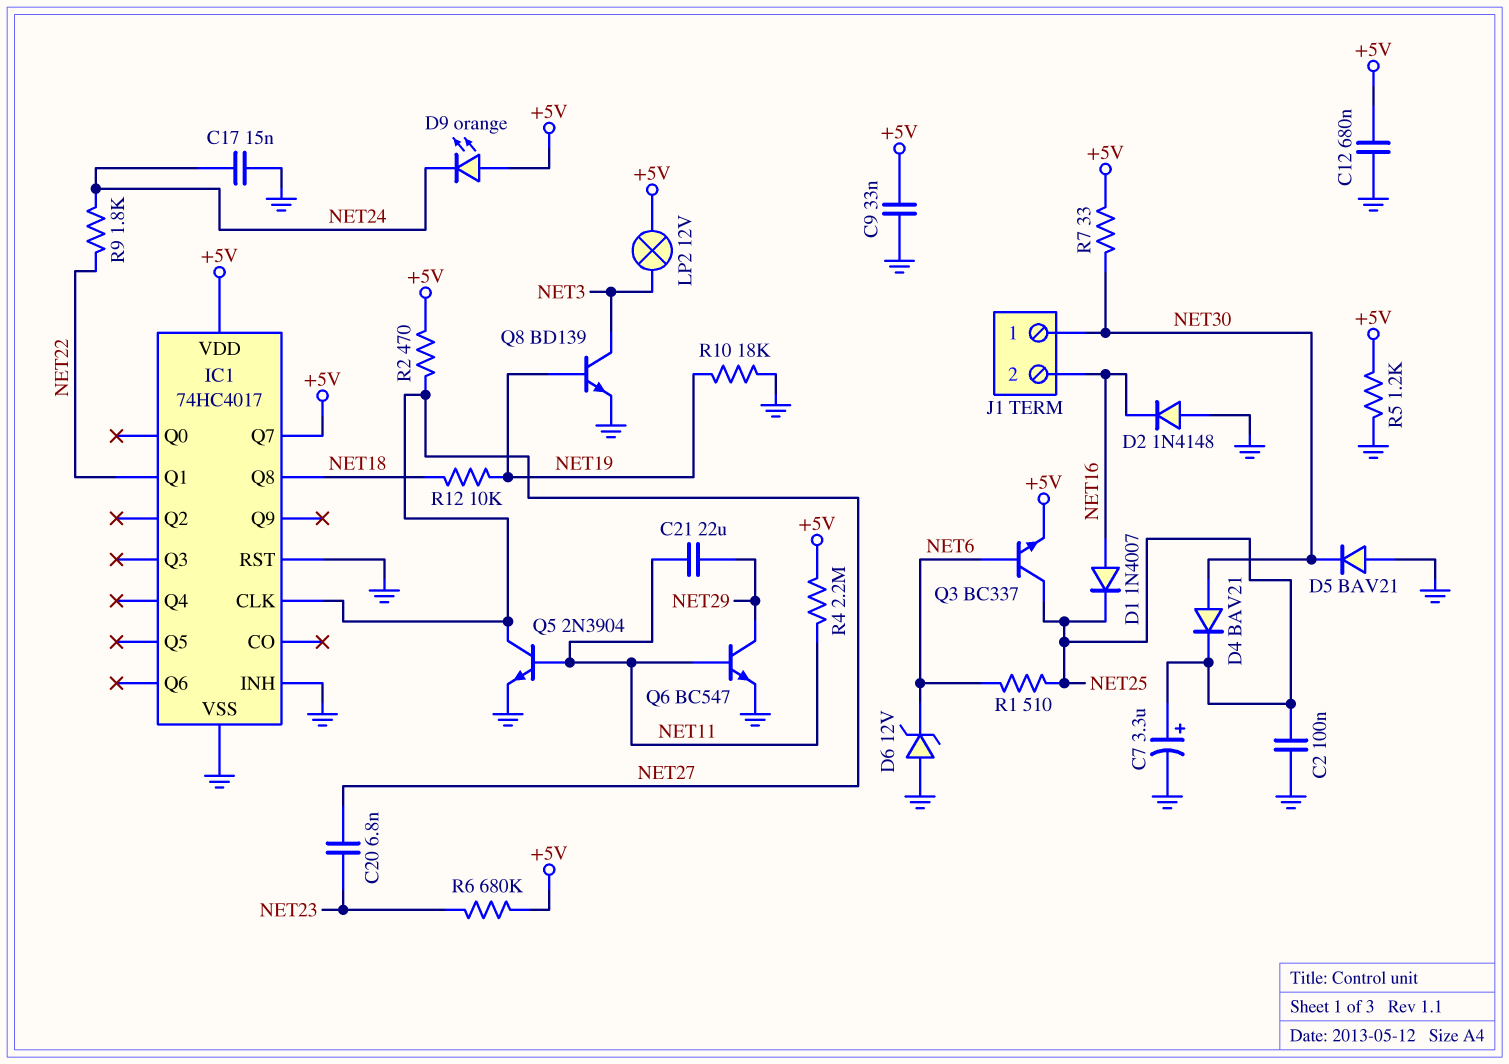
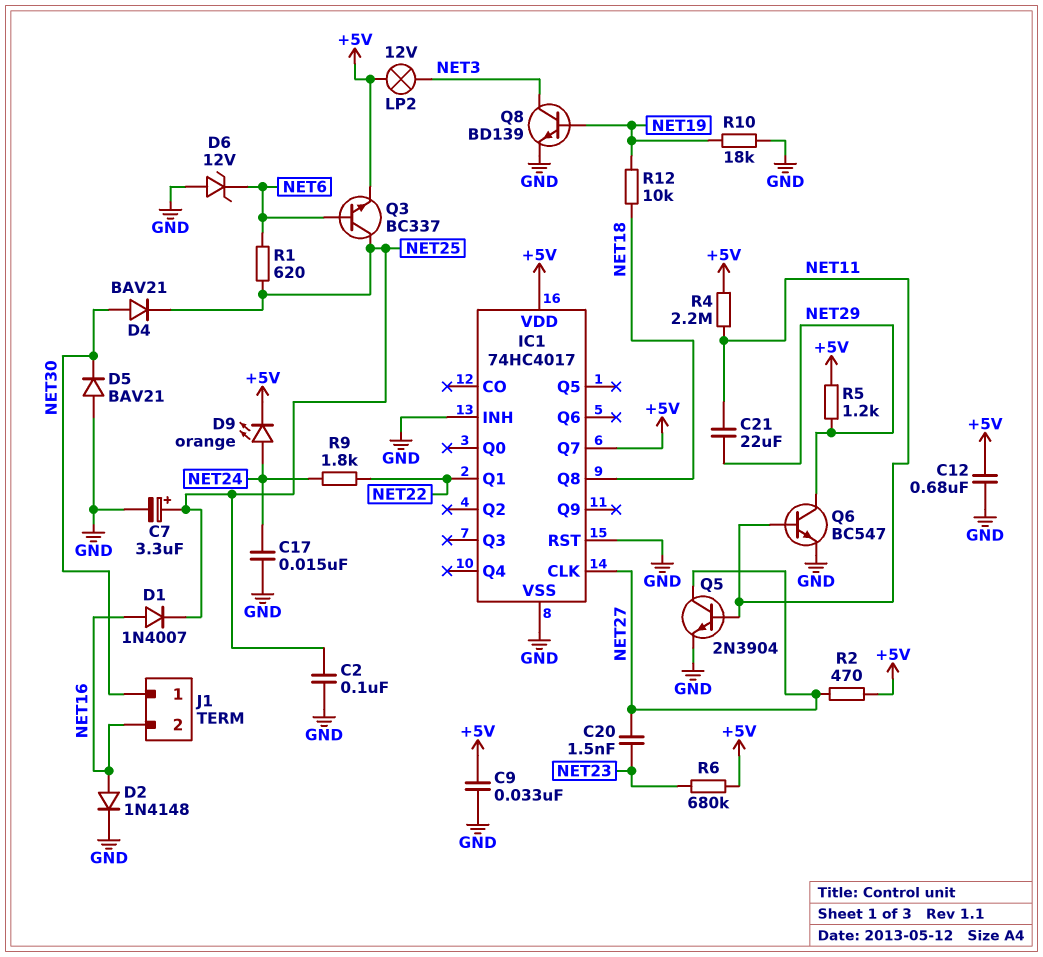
C20: 6.8nF (NET23, NET27) -> 1.5nF (NET23, NET27)
D2: diode 1N4148 (A GND, K NET16) -> diode 1N4148 (A NET16, K GND)
D9: LED orange (A +5V, K NET24) -> LED orange (A NET24, K +5V)
R1: 510 (NET6, NET25) -> 620 (NET6, NET25)
R5: 1.2k (+5V, GND) -> 1.2k (+5V, NET29)
R7: 33 (+5V, NET30) -> none

